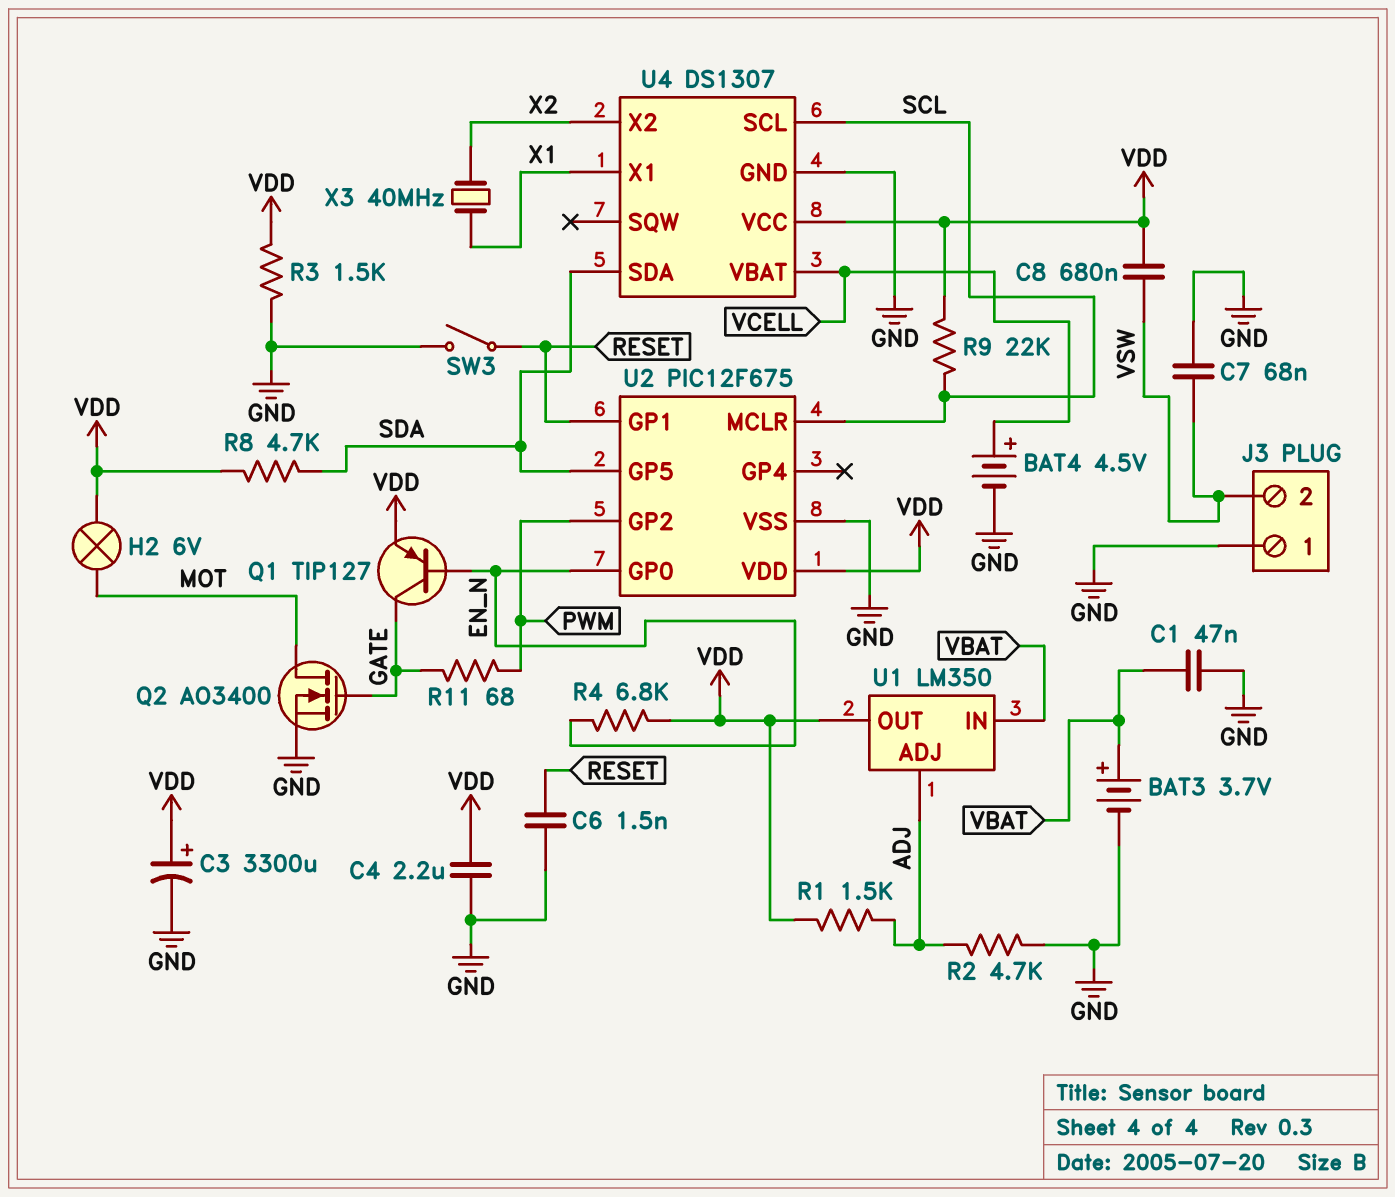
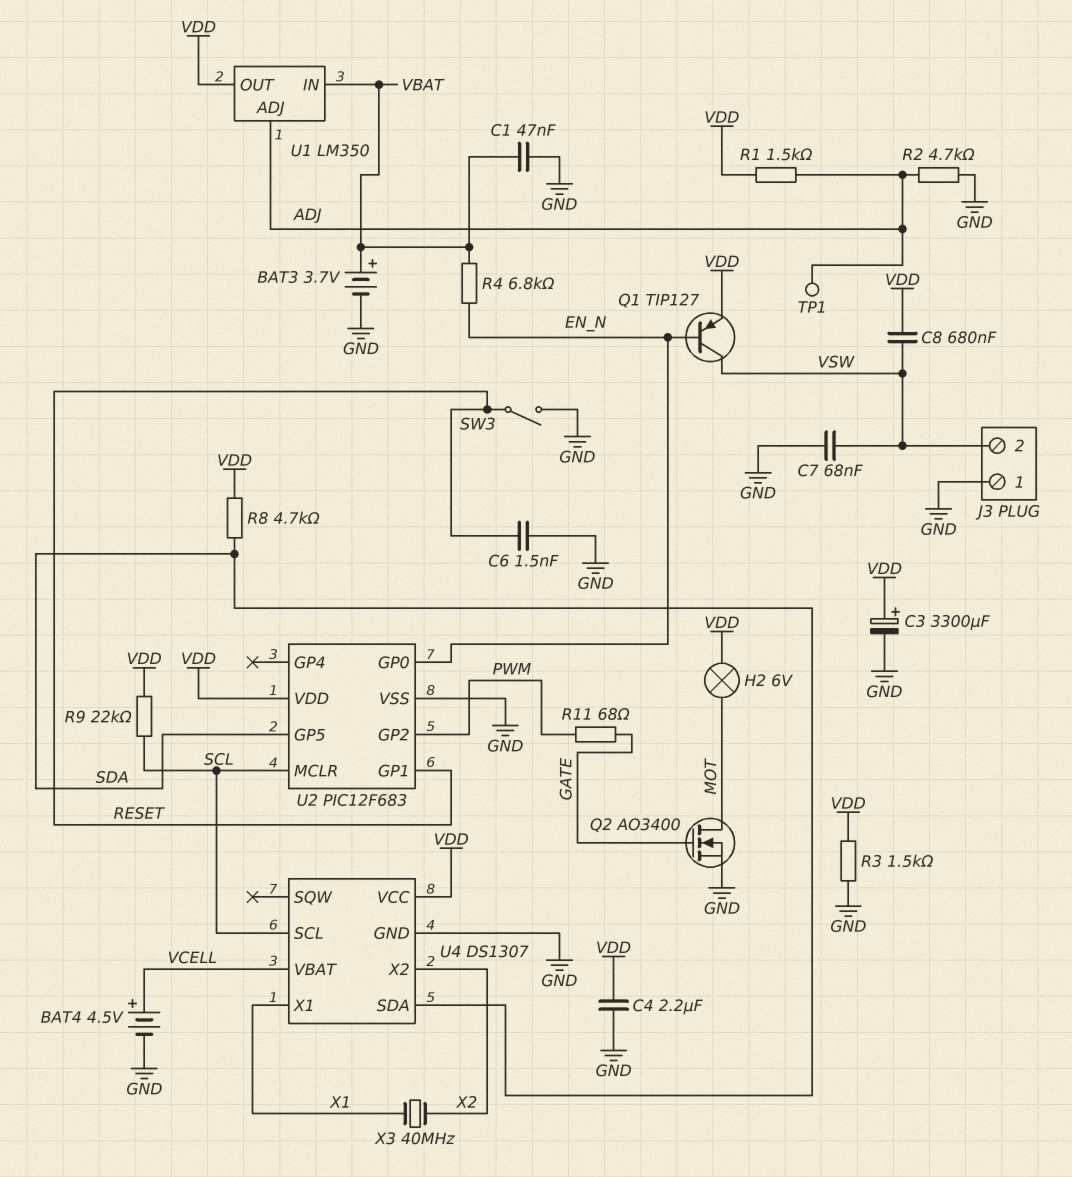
Q1: PNP TIP127 (B EN_N, C GATE, E VDD) -> PNP TIP127 (B EN_N, C VSW, E VDD)
R4: 6.8k (EN_N, VDD) -> 6.8k (EN_N, VBAT)
TP1: none -> test point (ADJ)
U2: PIC12F675 -> PIC12F683

